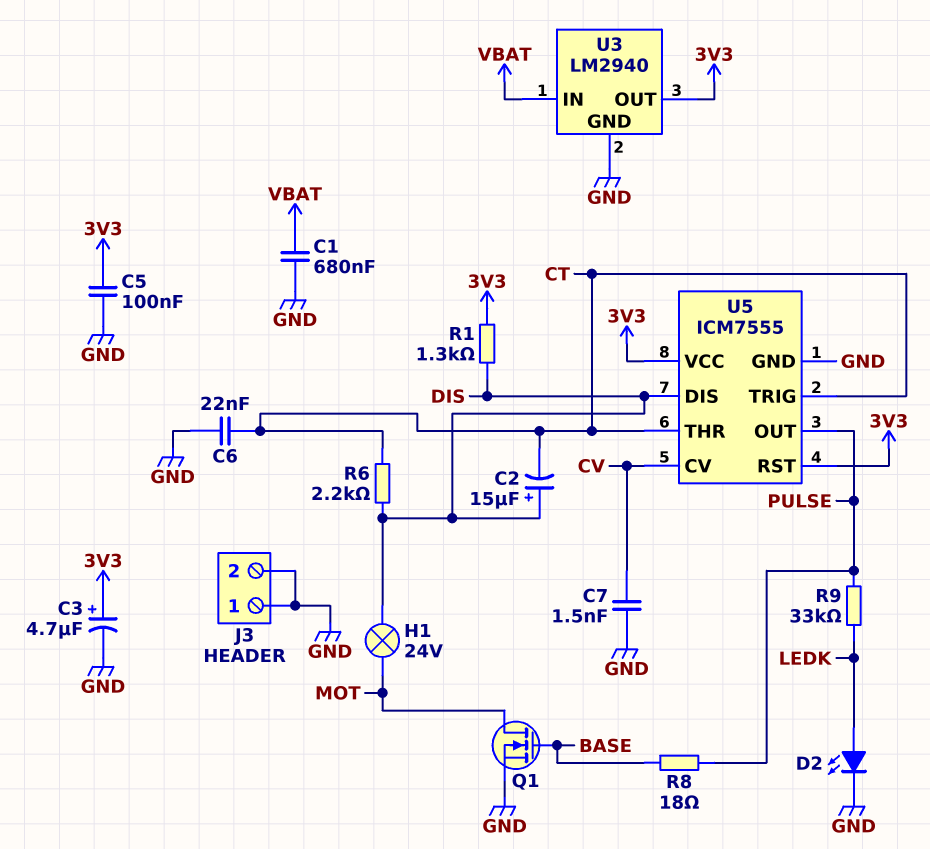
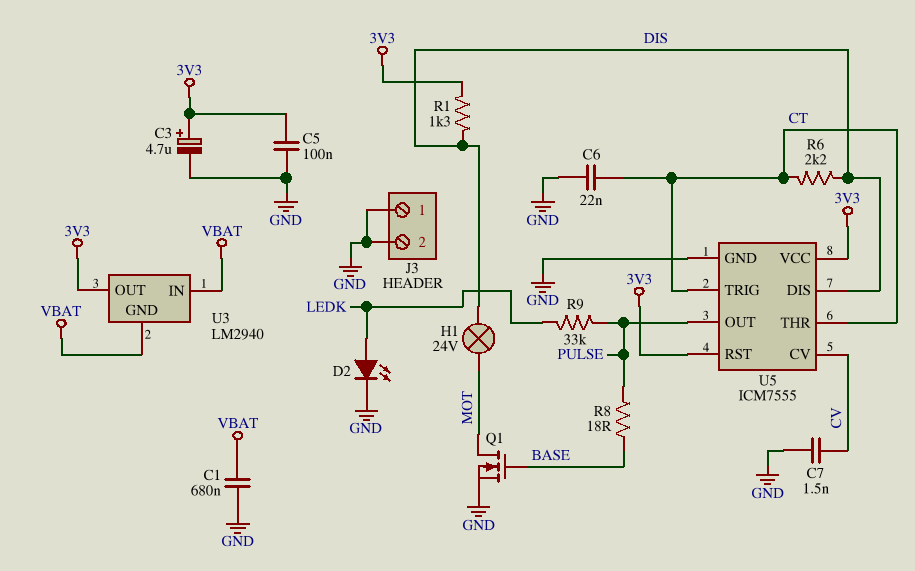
C2: 15uF (plus DIS, minus CT) -> none
U3 pin GND: GND -> VBAT

